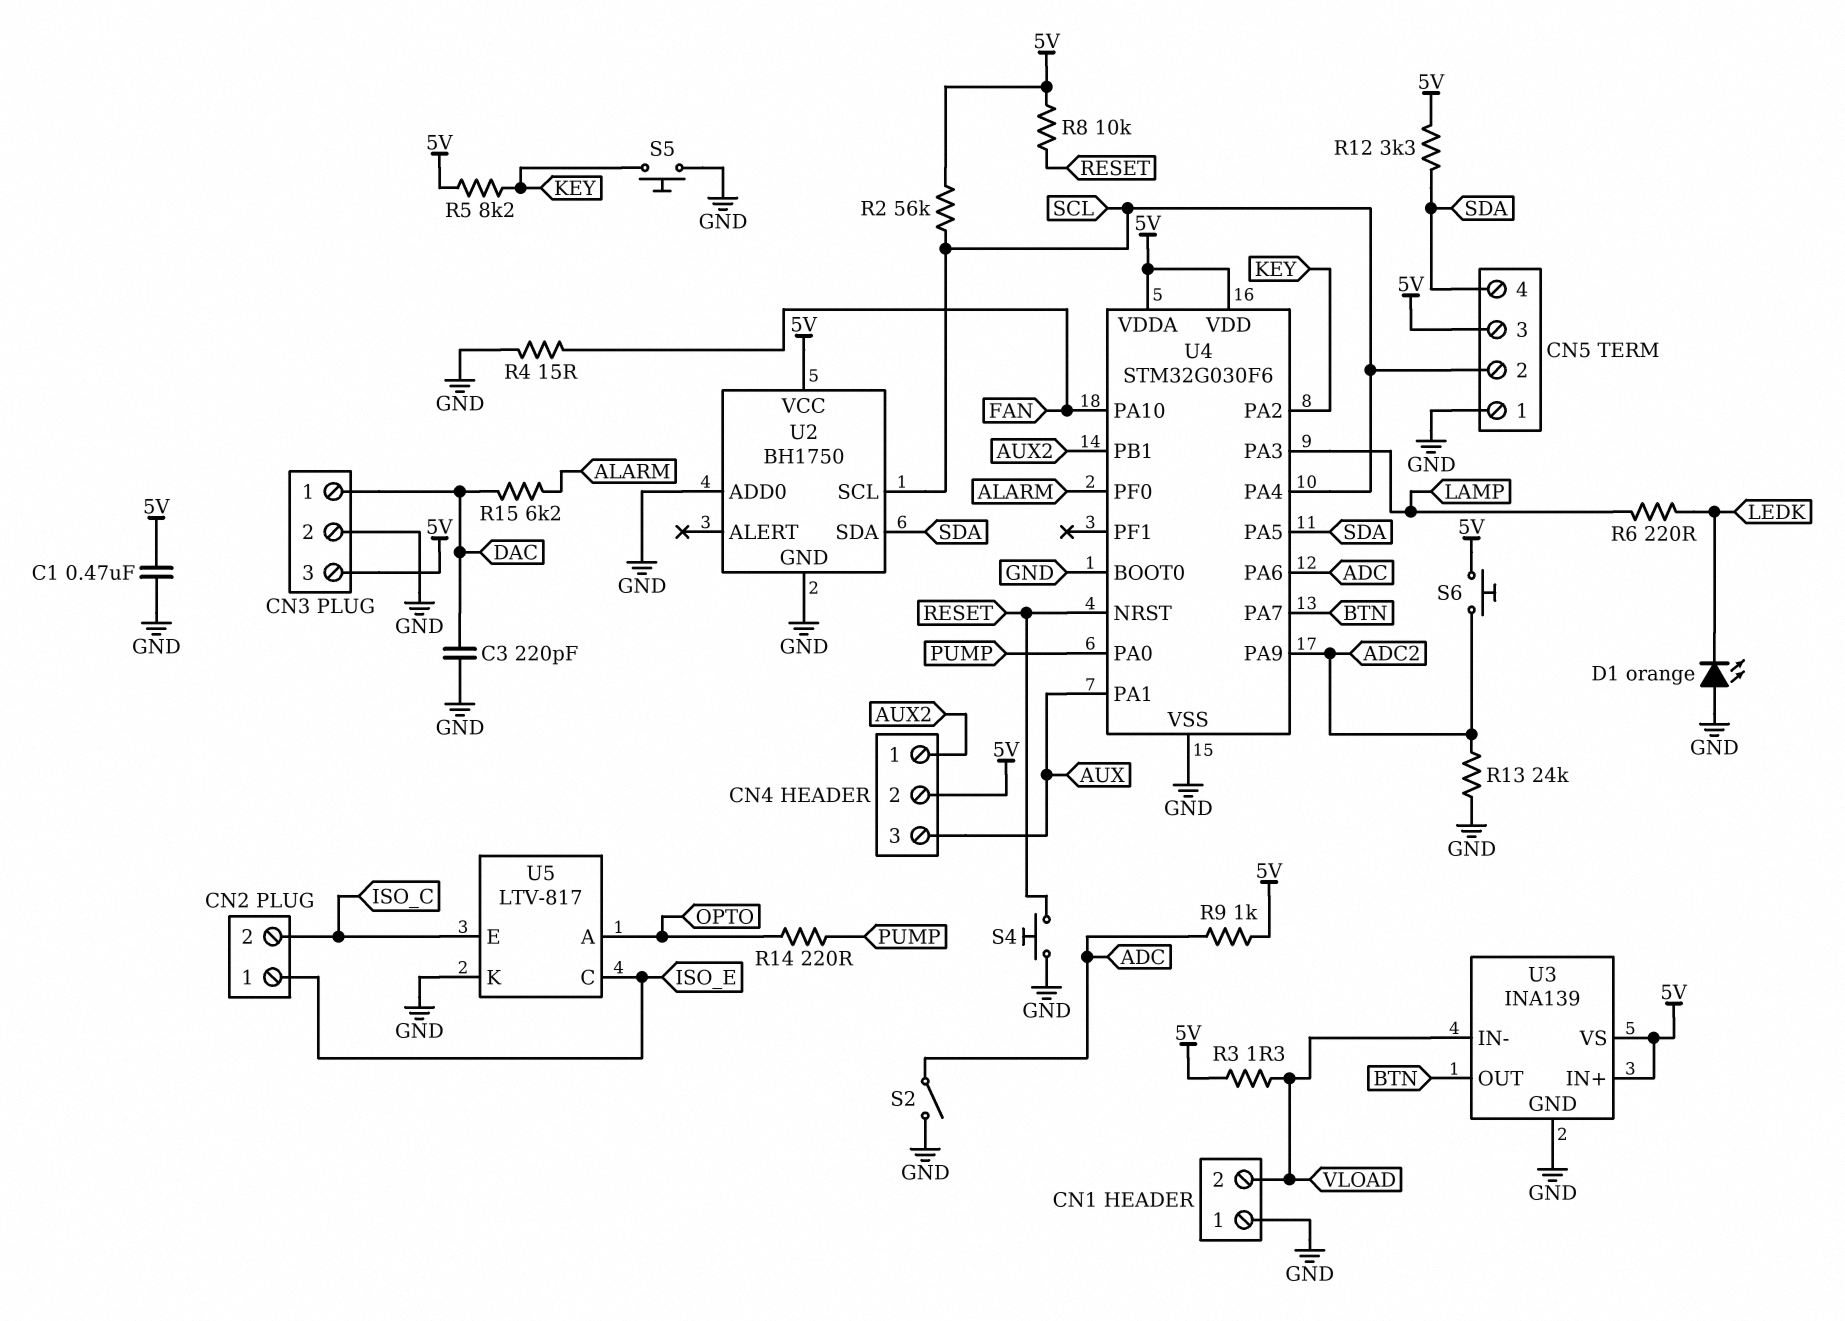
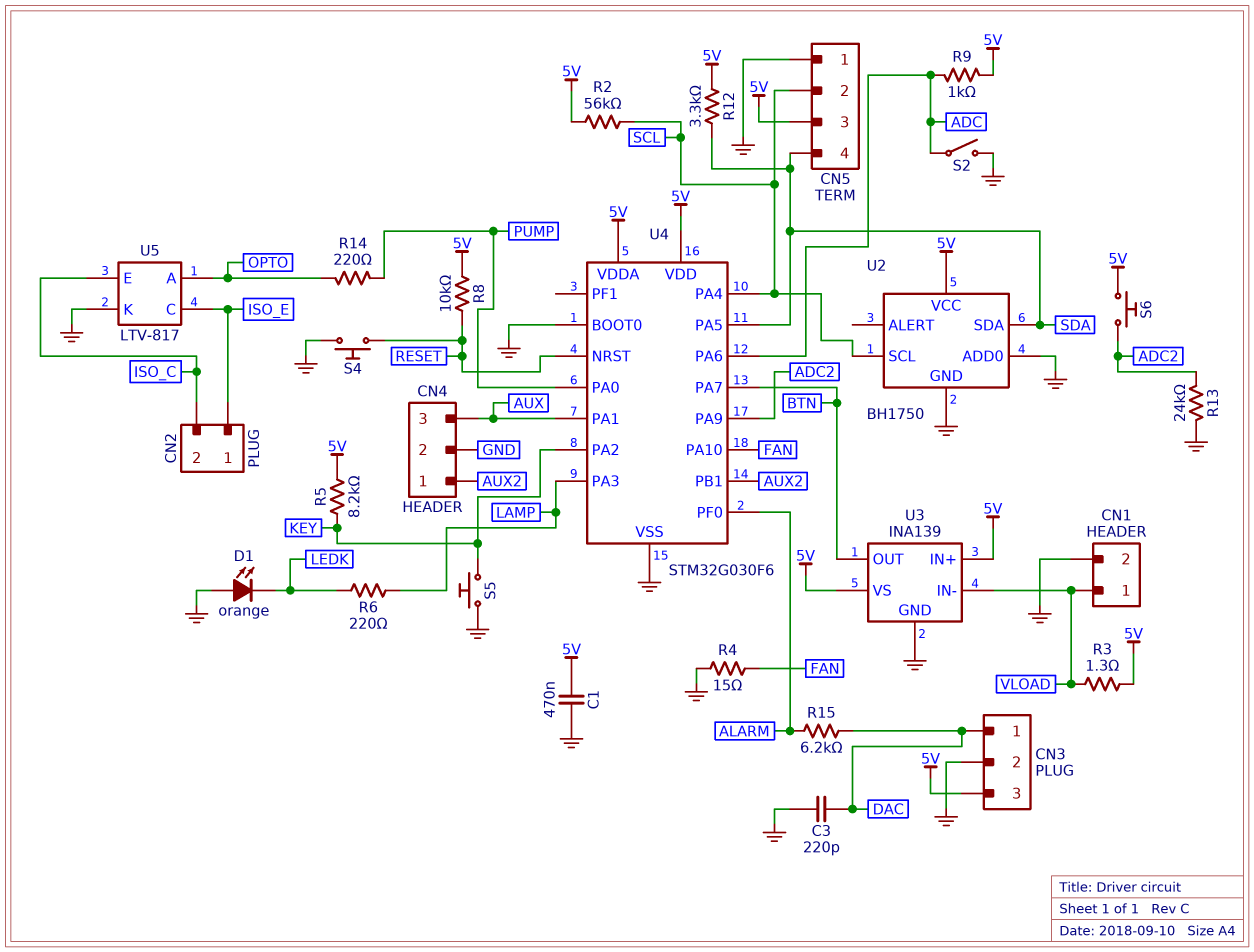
CN1 pin 1: GND -> VLOAD
CN1 pin 2: VLOAD -> GND
CN4 pin 2: 5V -> GND

